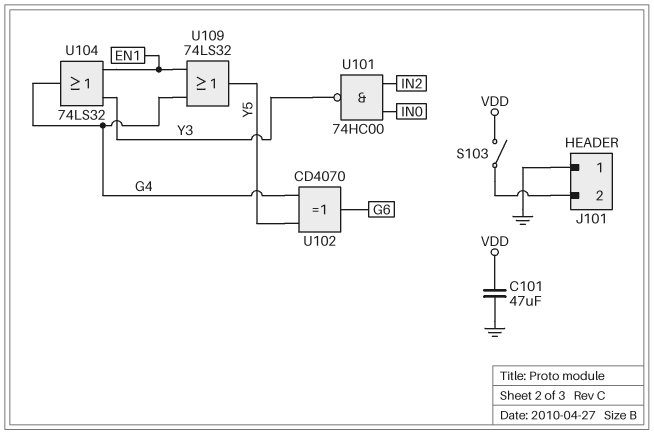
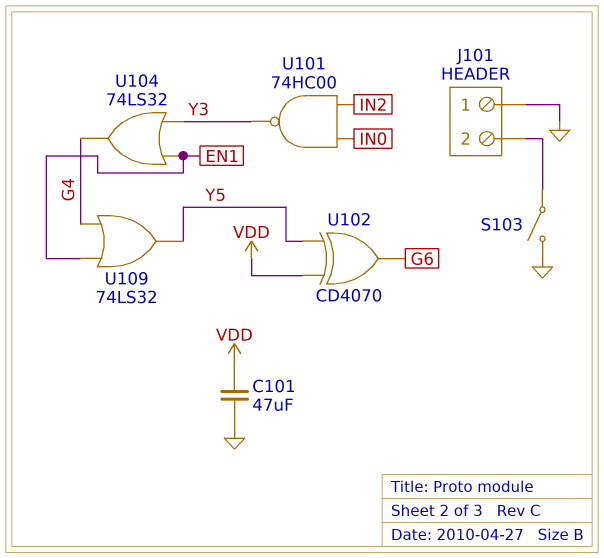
S103: switch (J101/2, VDD) -> switch (GND, J101/2)
U102: XOR CD4070 (in G4, in Y5, out G6) -> XOR CD4070 (in VDD, in Y5, out G6)

